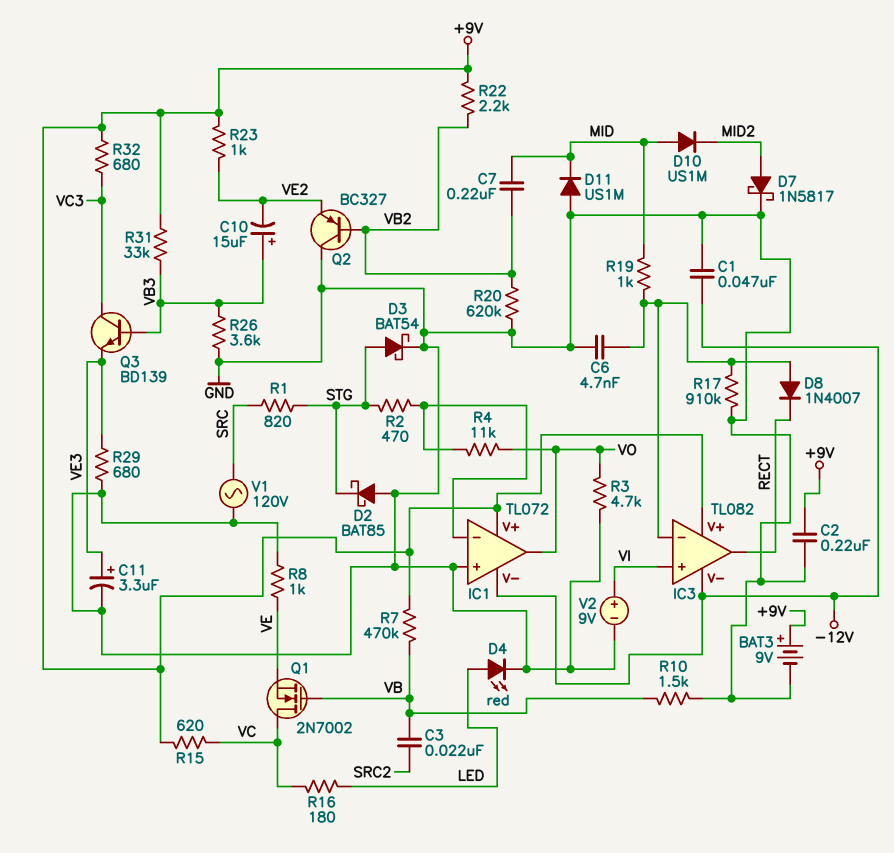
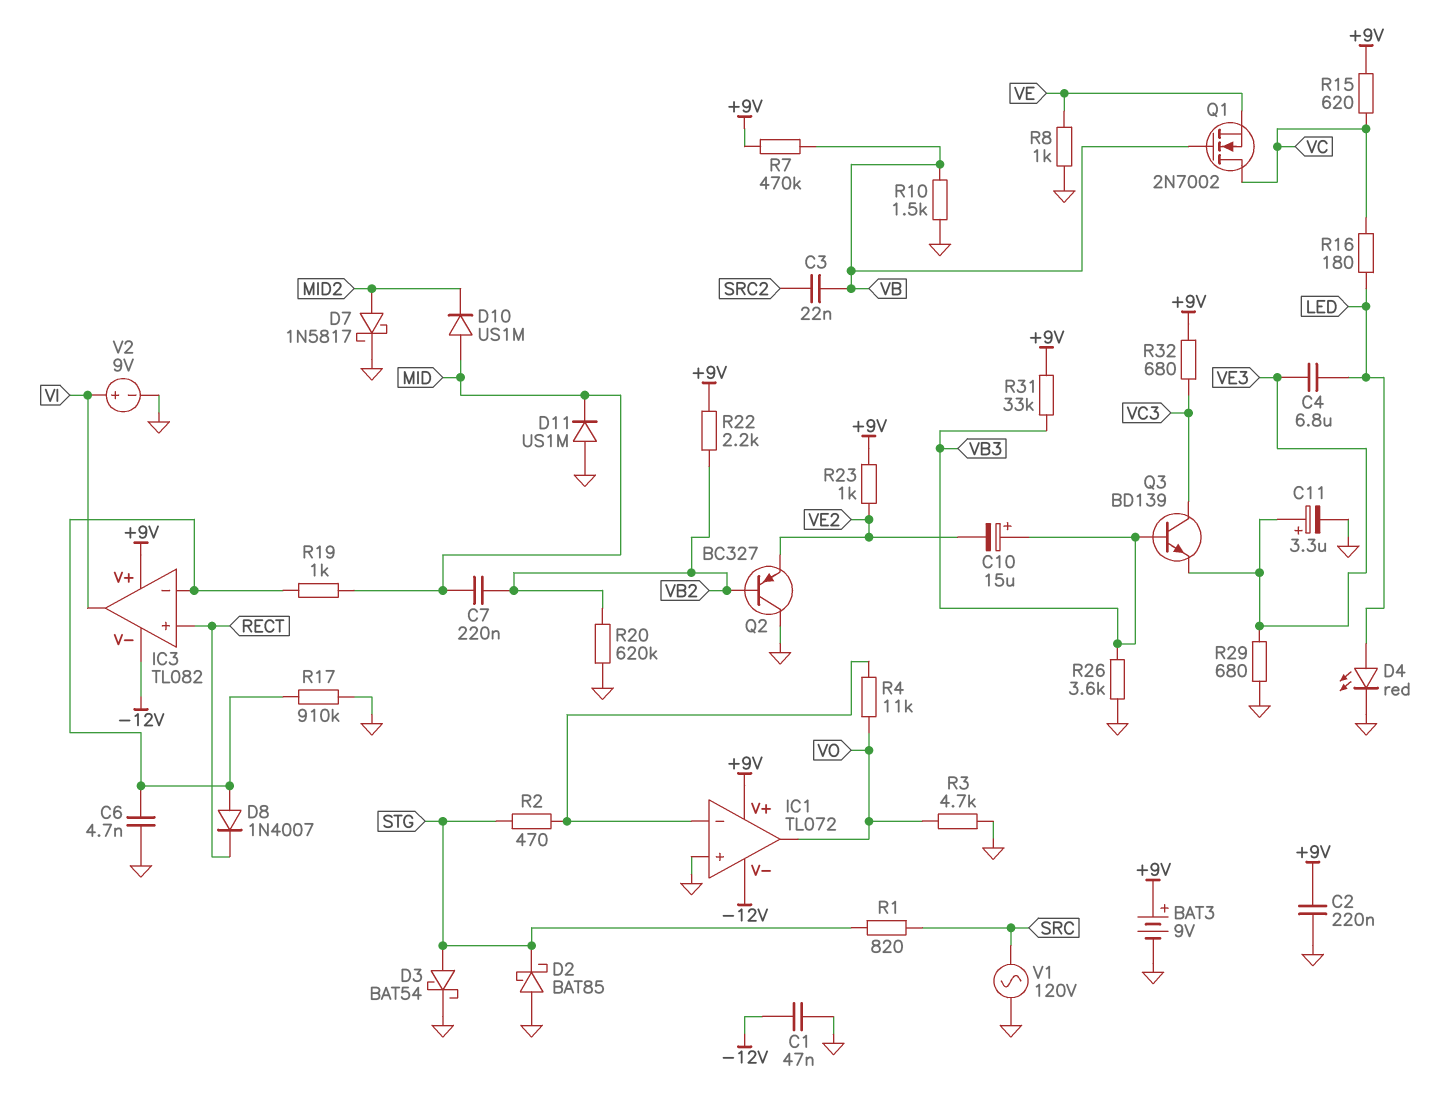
C4: none -> 6.8uF (LED, VE3)
IC3 pin in+: VI -> RECT
IC3 pin out: RECT -> VI

